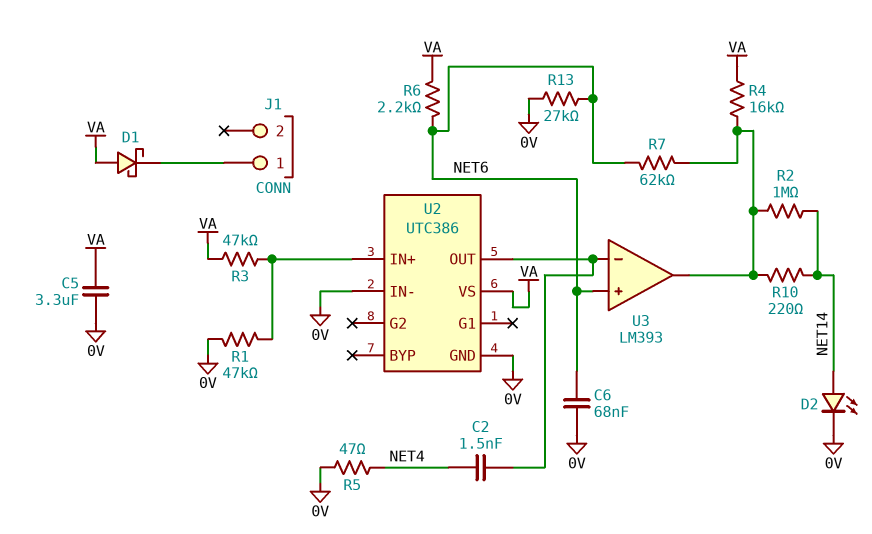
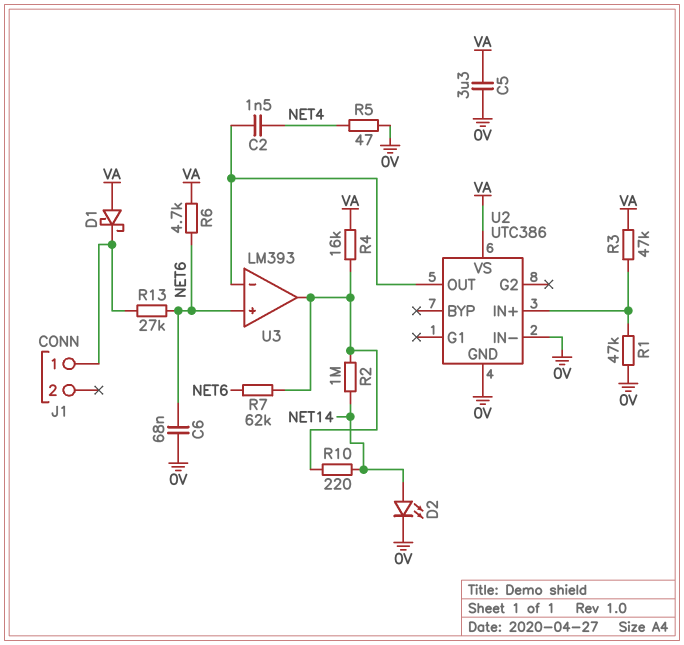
R6: 2.2k (NET6, VA) -> 4.7k (NET6, VA)
R13: 27k (0V, NET6) -> 27k (J1/1, NET6)

